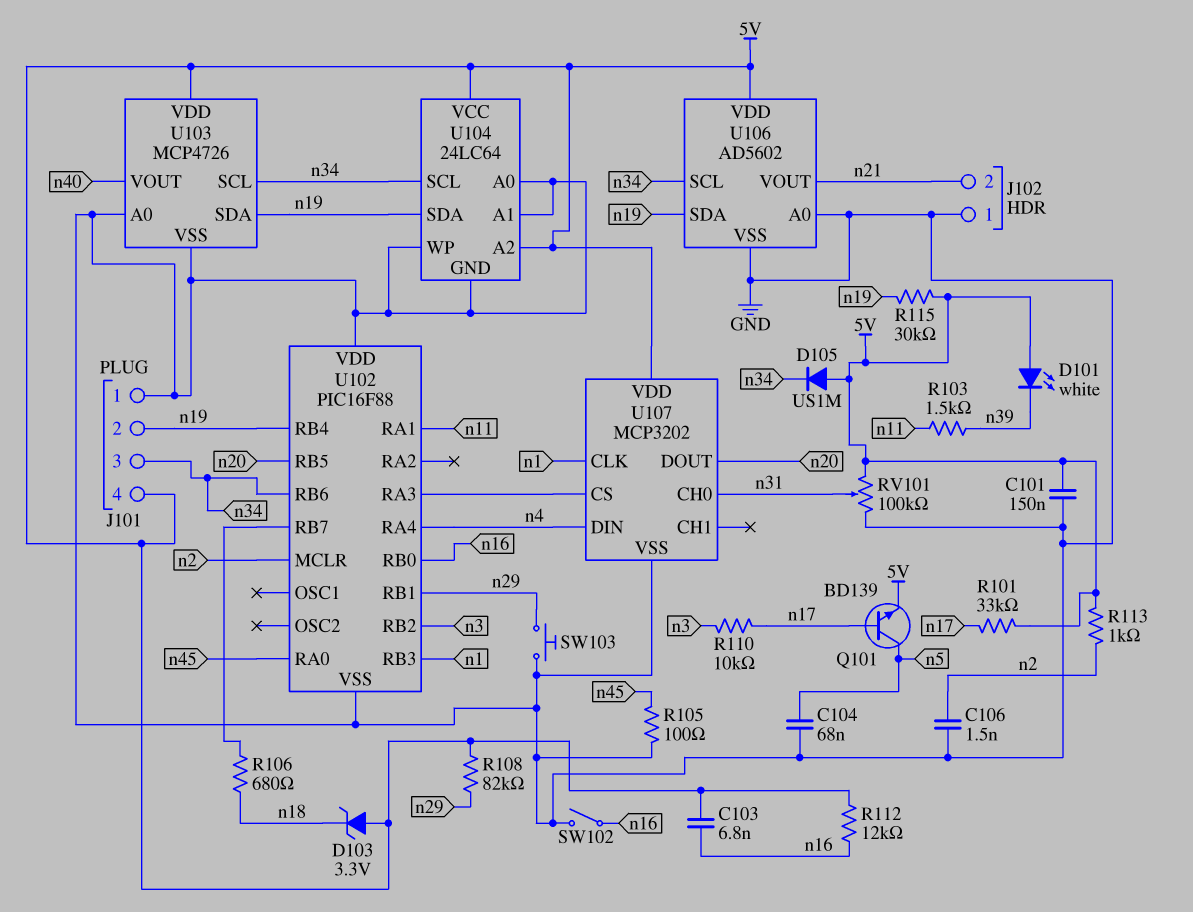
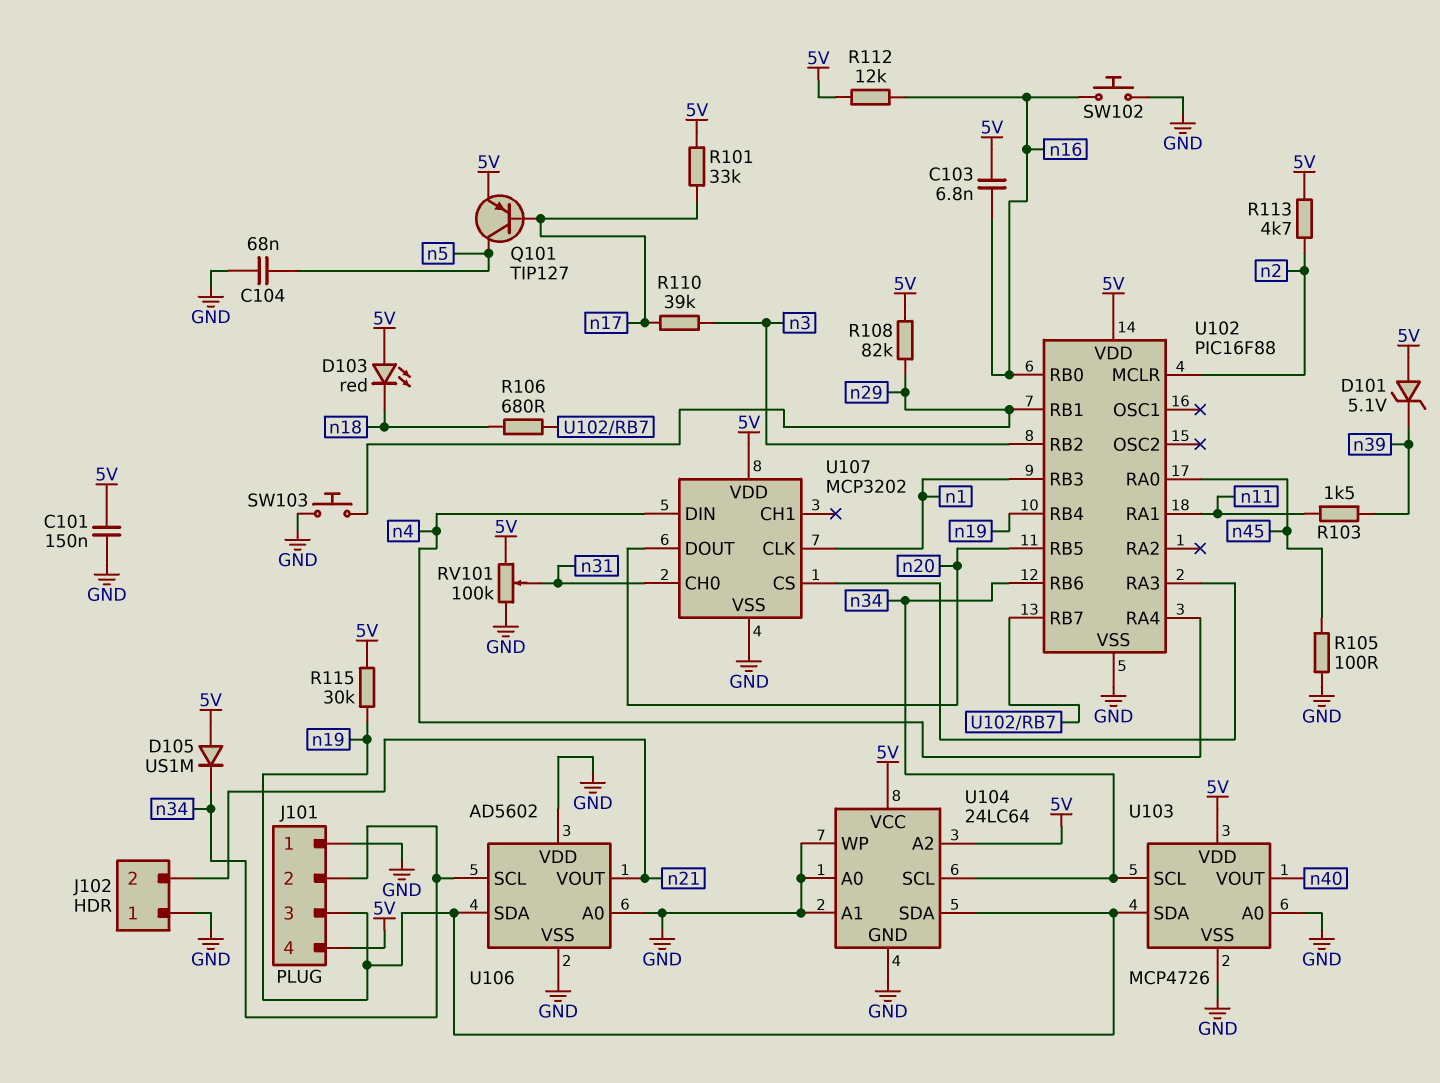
C106: 1.5nF (GND, n2) -> none
D101: LED white (A 5V, K n39) -> zener 5.1V (A 5V, K n39)
D103: zener 3.3V (A 5V, K n18) -> LED red (A 5V, K n18)
J101 pin 2: n19 -> n34
J101 pin 3: n34 -> n19
Q101: NPN BD139 (B n17, C n5, E 5V) -> PNP TIP127 (B n17, C n5, E 5V)
R110: 10k (n3, n17) -> 39k (n3, n17)
R113: 1k (5V, n2) -> 4.7k (5V, n2)
SW102: switch (GND, n16) -> button (GND, n16)
U102 pin VDD: GND -> 5V
U106 pin VDD: 5V -> GND

